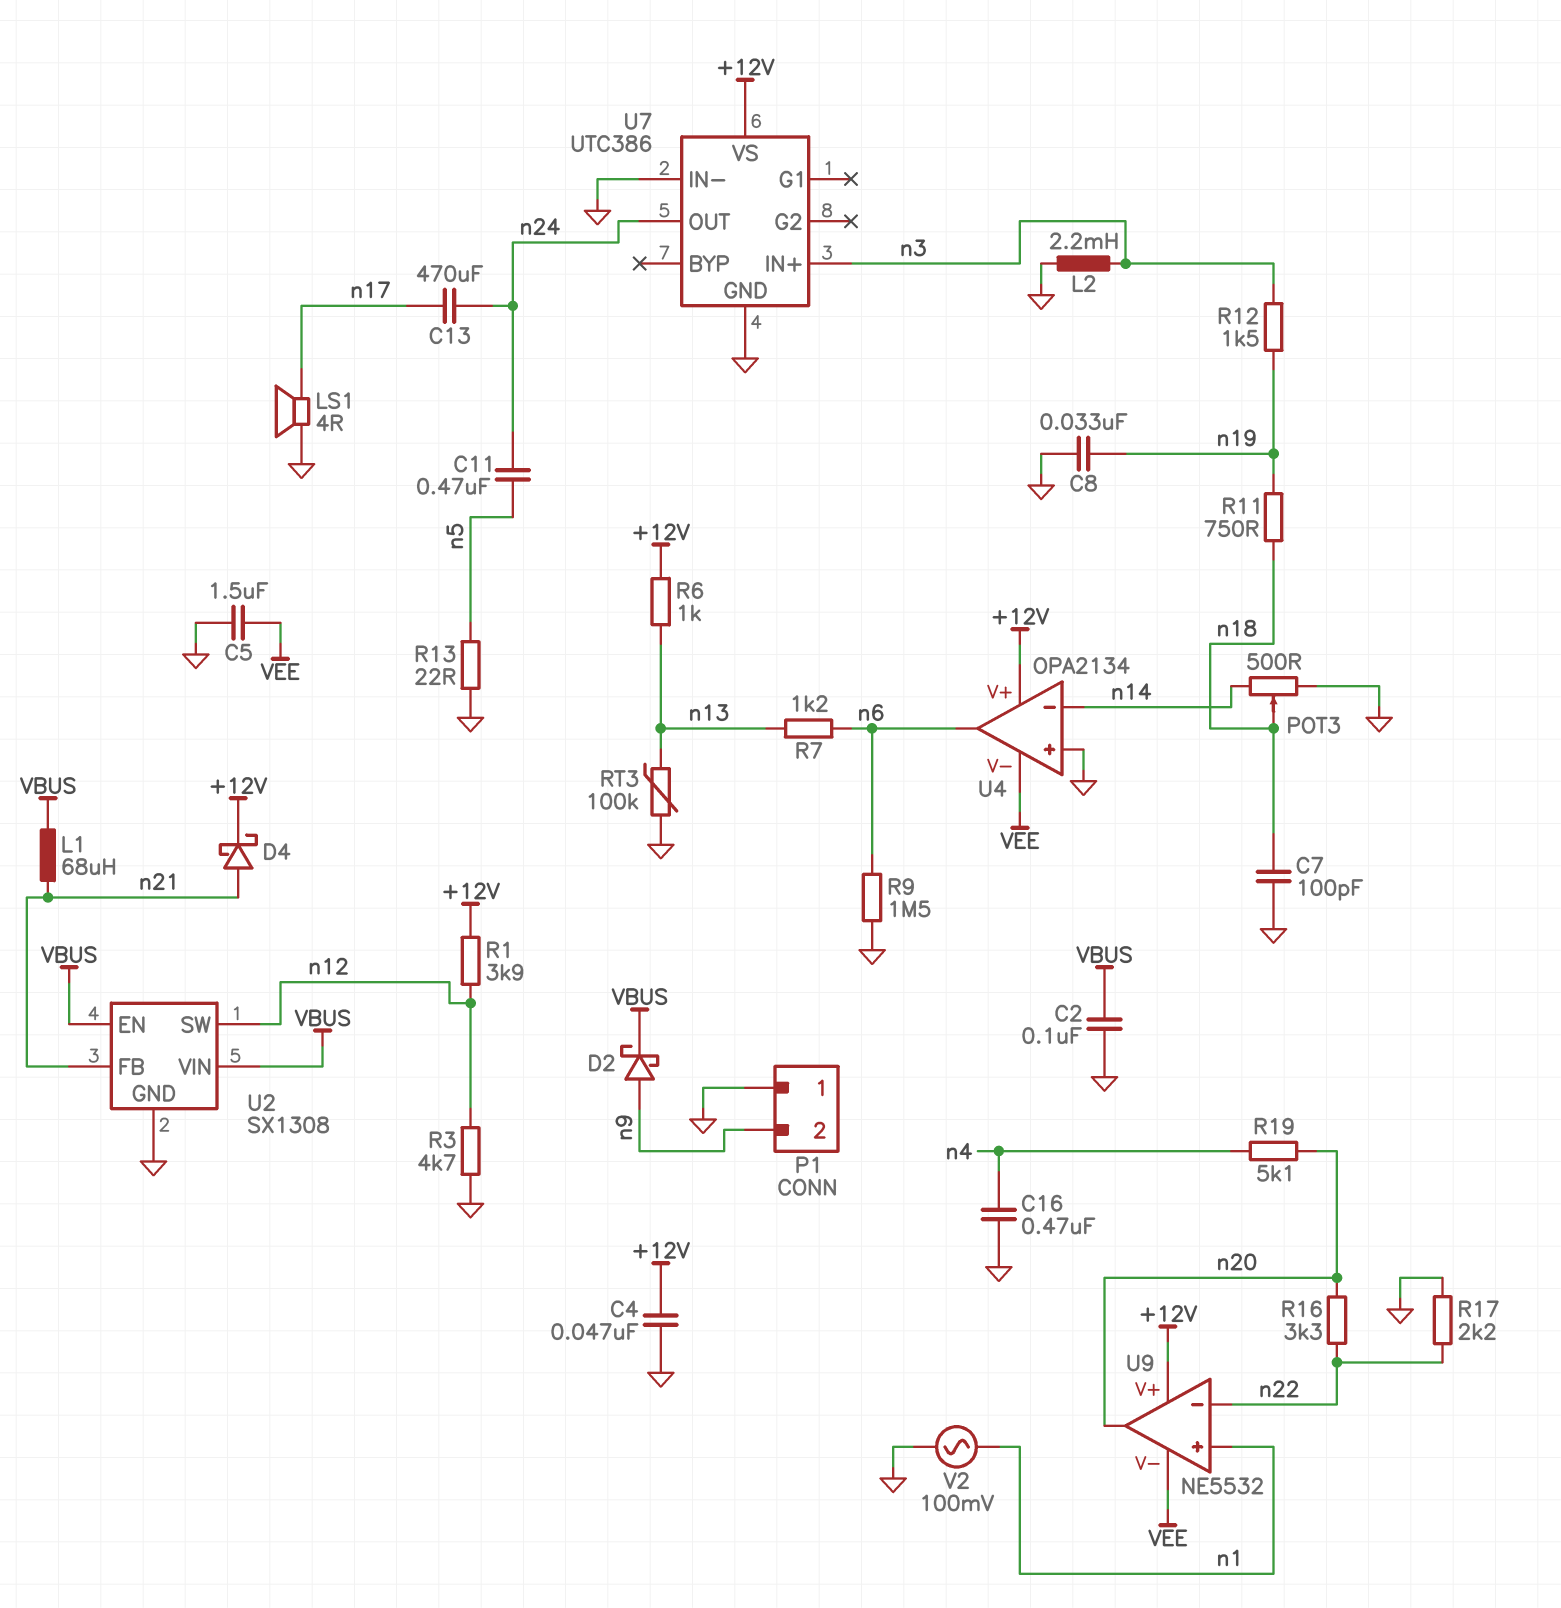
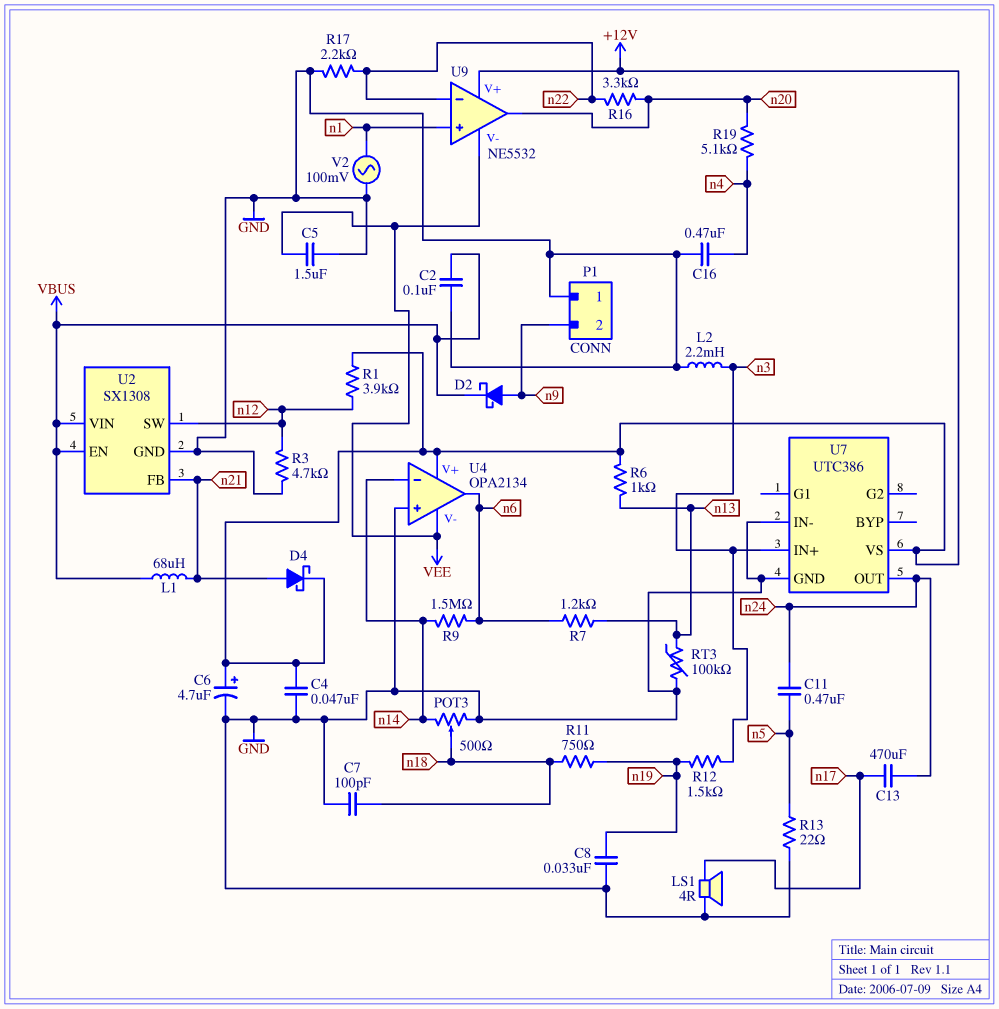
C6: none -> 4.7uF (plus +12V, minus GND)
R9: 1.5M (GND, n6) -> 1.5M (n6, n14)

